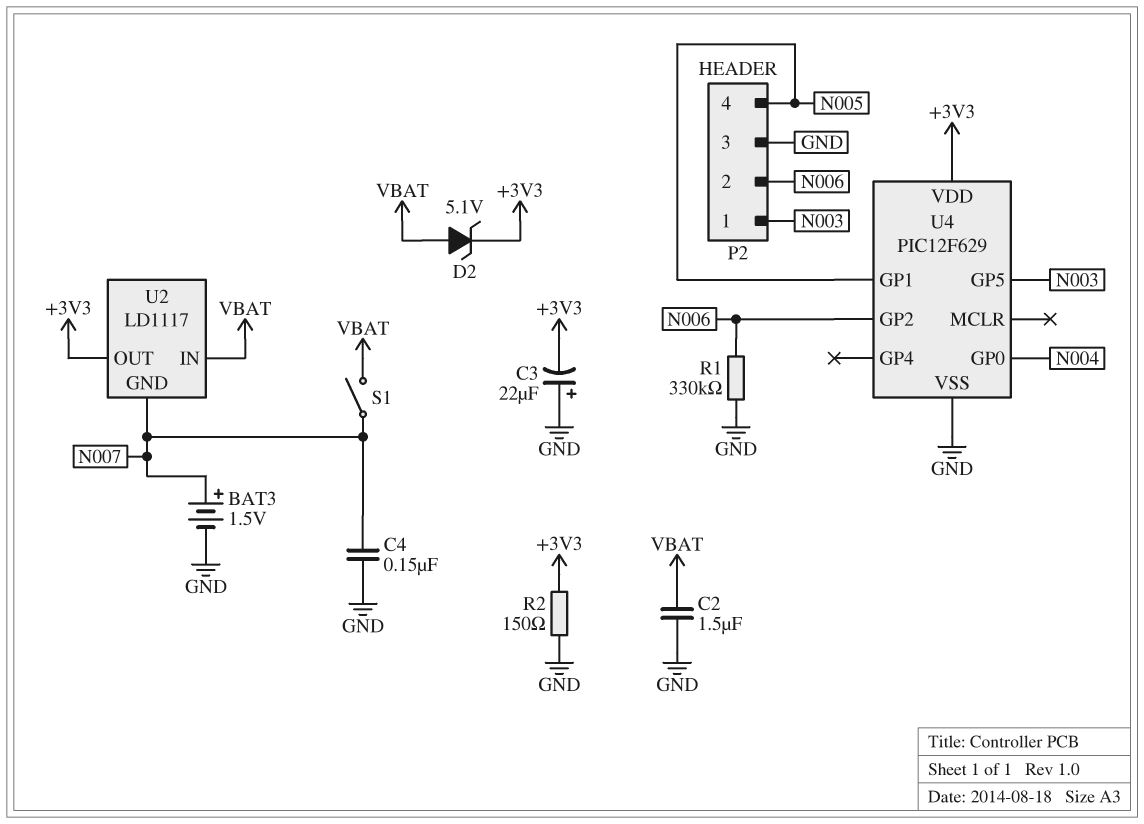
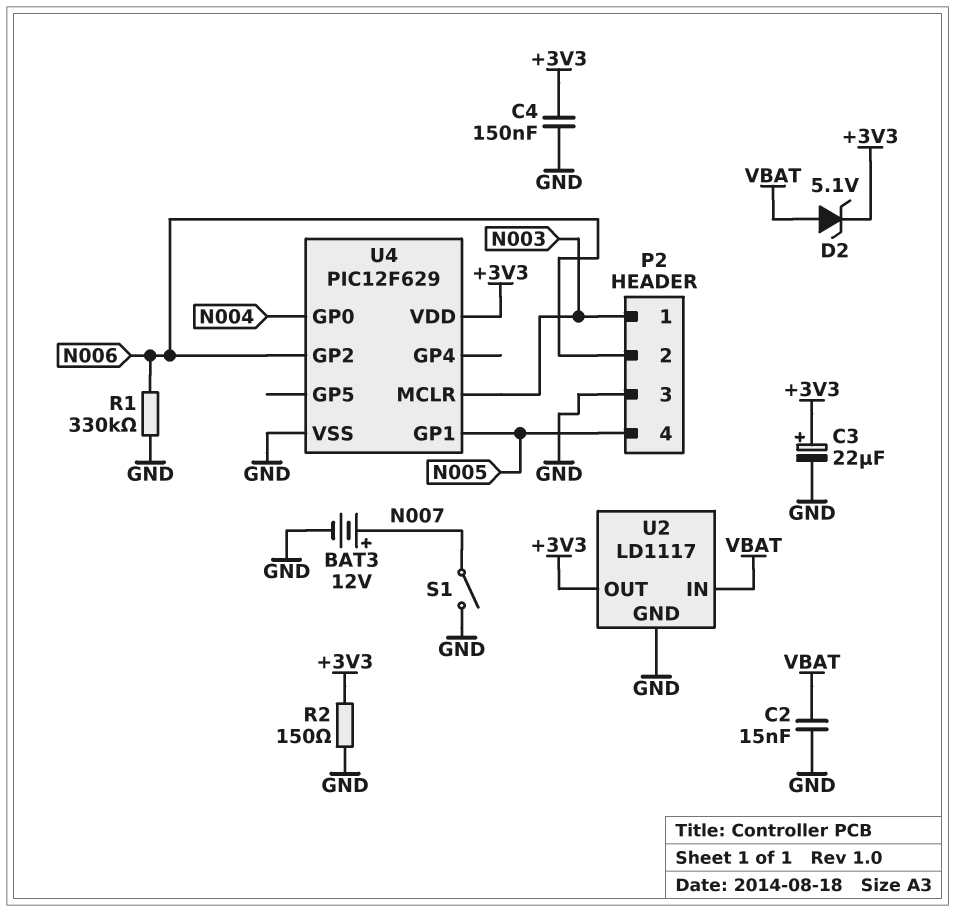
BAT3: 1.5V (plus N007, minus GND) -> 12V (plus N007, minus GND)
C2: 1.5uF (GND, VBAT) -> 15nF (GND, VBAT)
C3: 22uF (plus GND, minus +3V3) -> 22uF (plus +3V3, minus GND)
C4: 150nF (GND, N007) -> 150nF (+3V3, GND)
S1: switch (N007, VBAT) -> switch (GND, N007)
U2 pin GND: N007 -> GND
U4 pin GP5: N003 -> none
U4 pin MCLR: none -> N003

